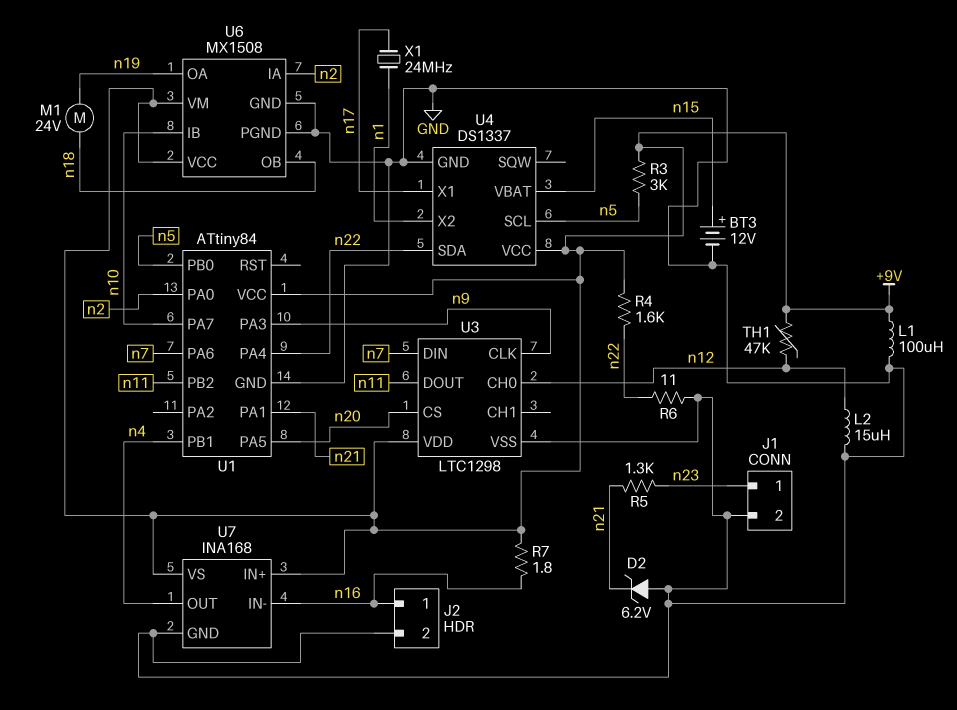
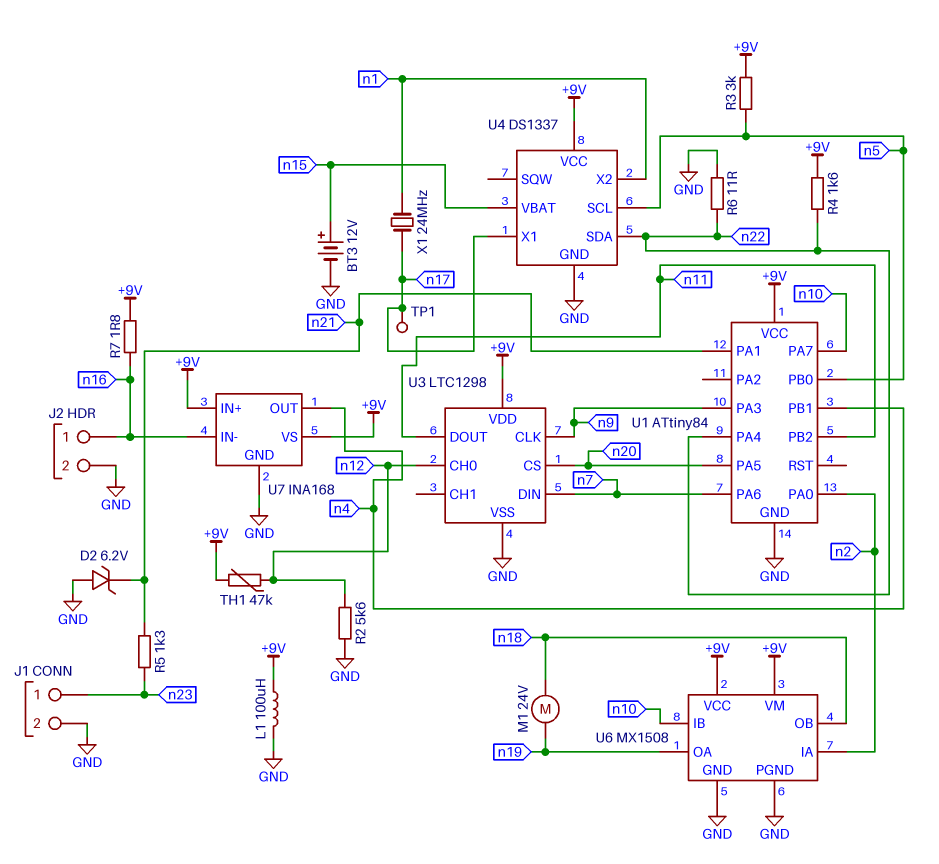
L2: 15uH (GND, n12) -> none
R2: none -> 5.6k (GND, n12)
TP1: none -> test point (n17)

